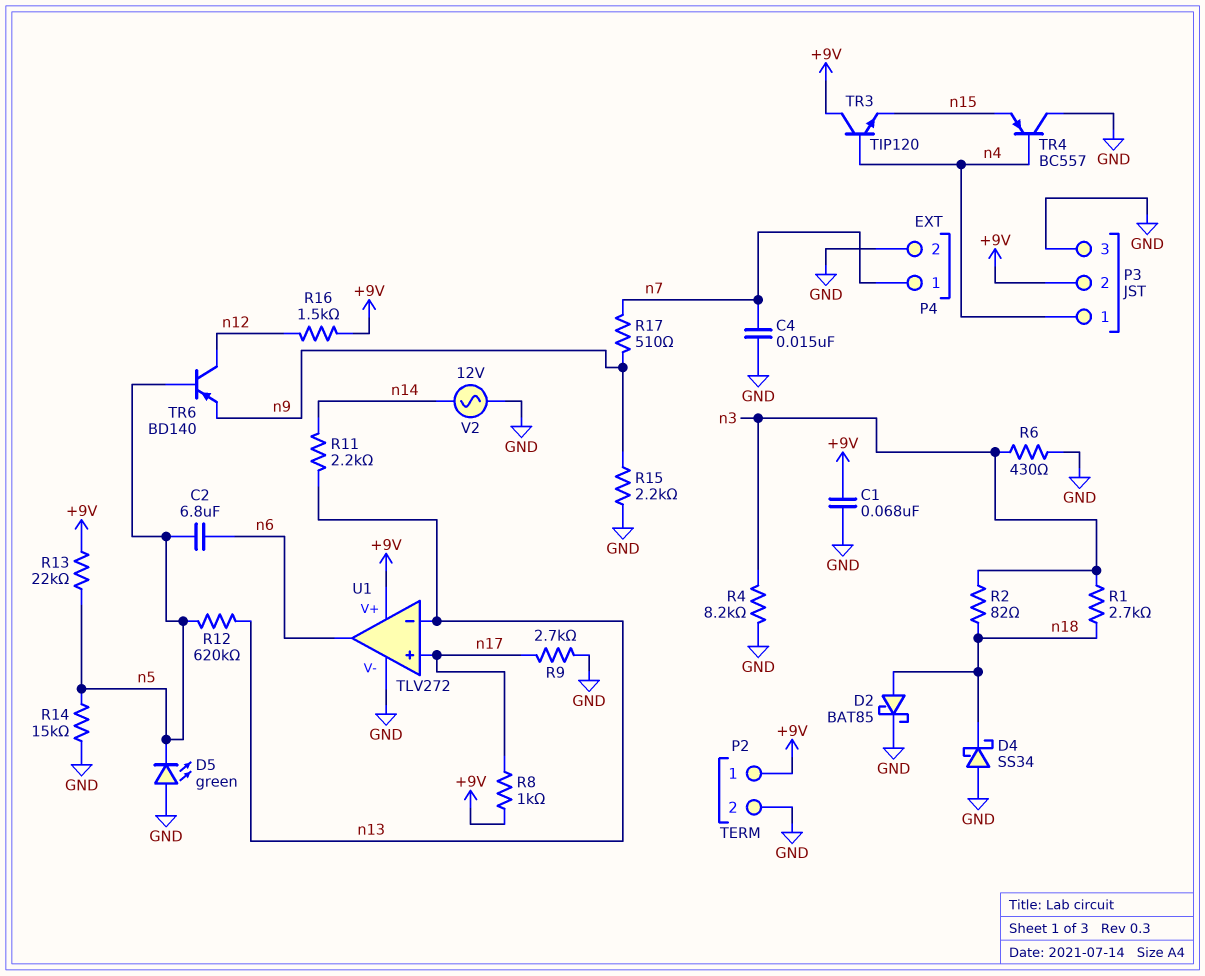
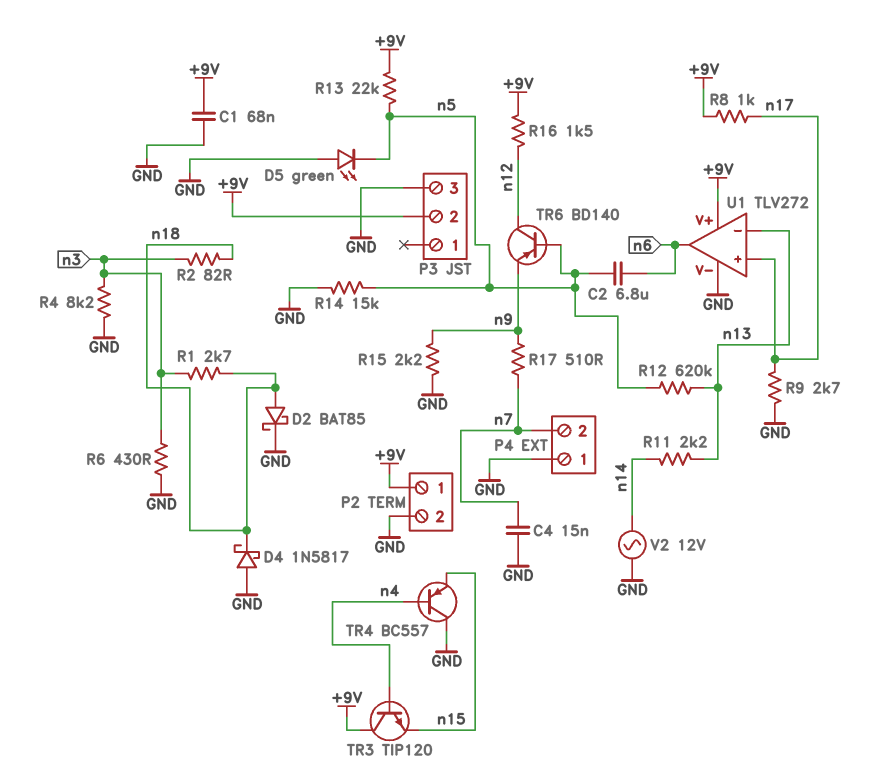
D4: schottky SS34 (A GND, K n18) -> schottky 1N5817 (A GND, K n18)
P3 pin 1: n4 -> none
P4 pin 1: n7 -> GND
P4 pin 2: GND -> n7

